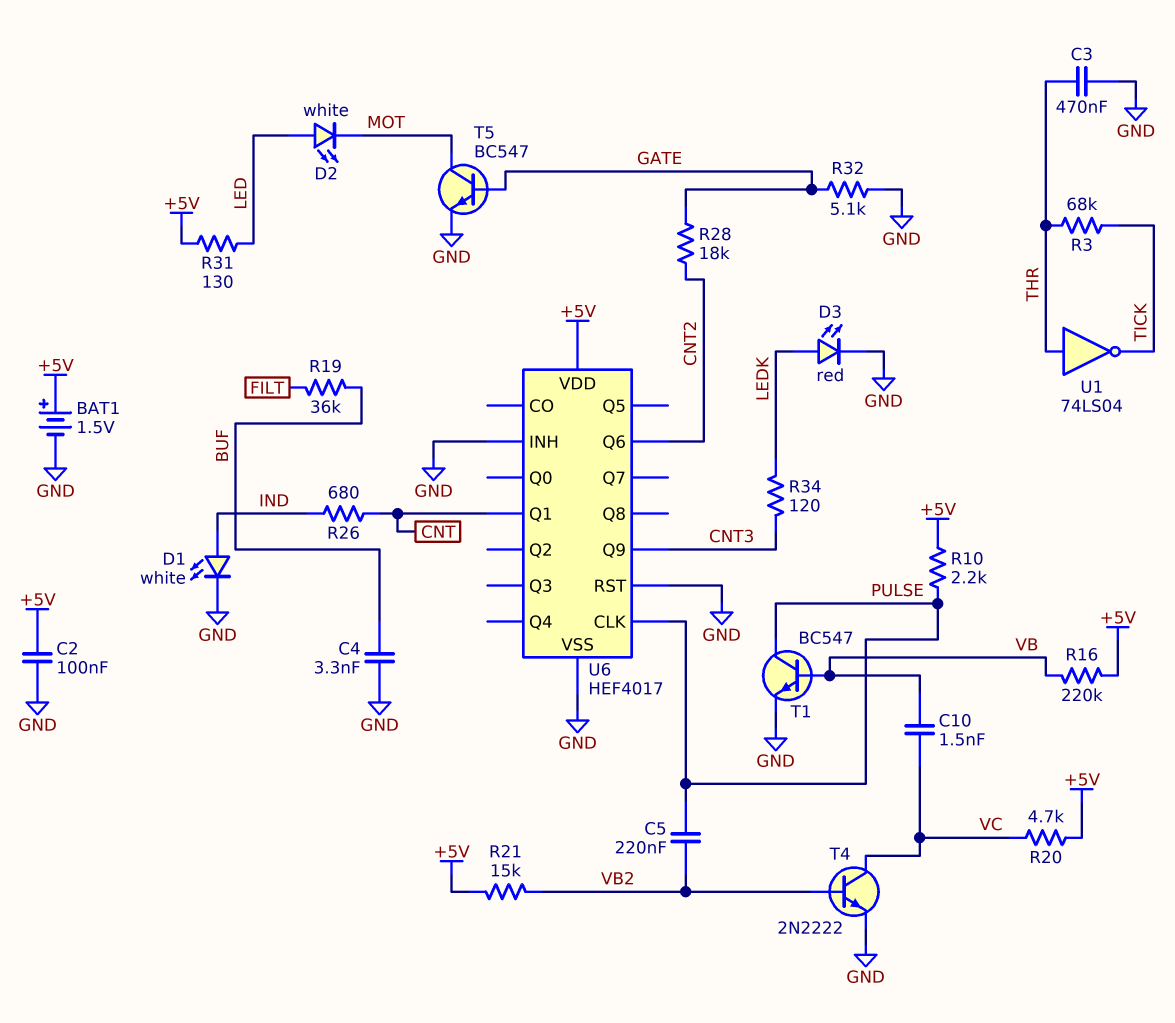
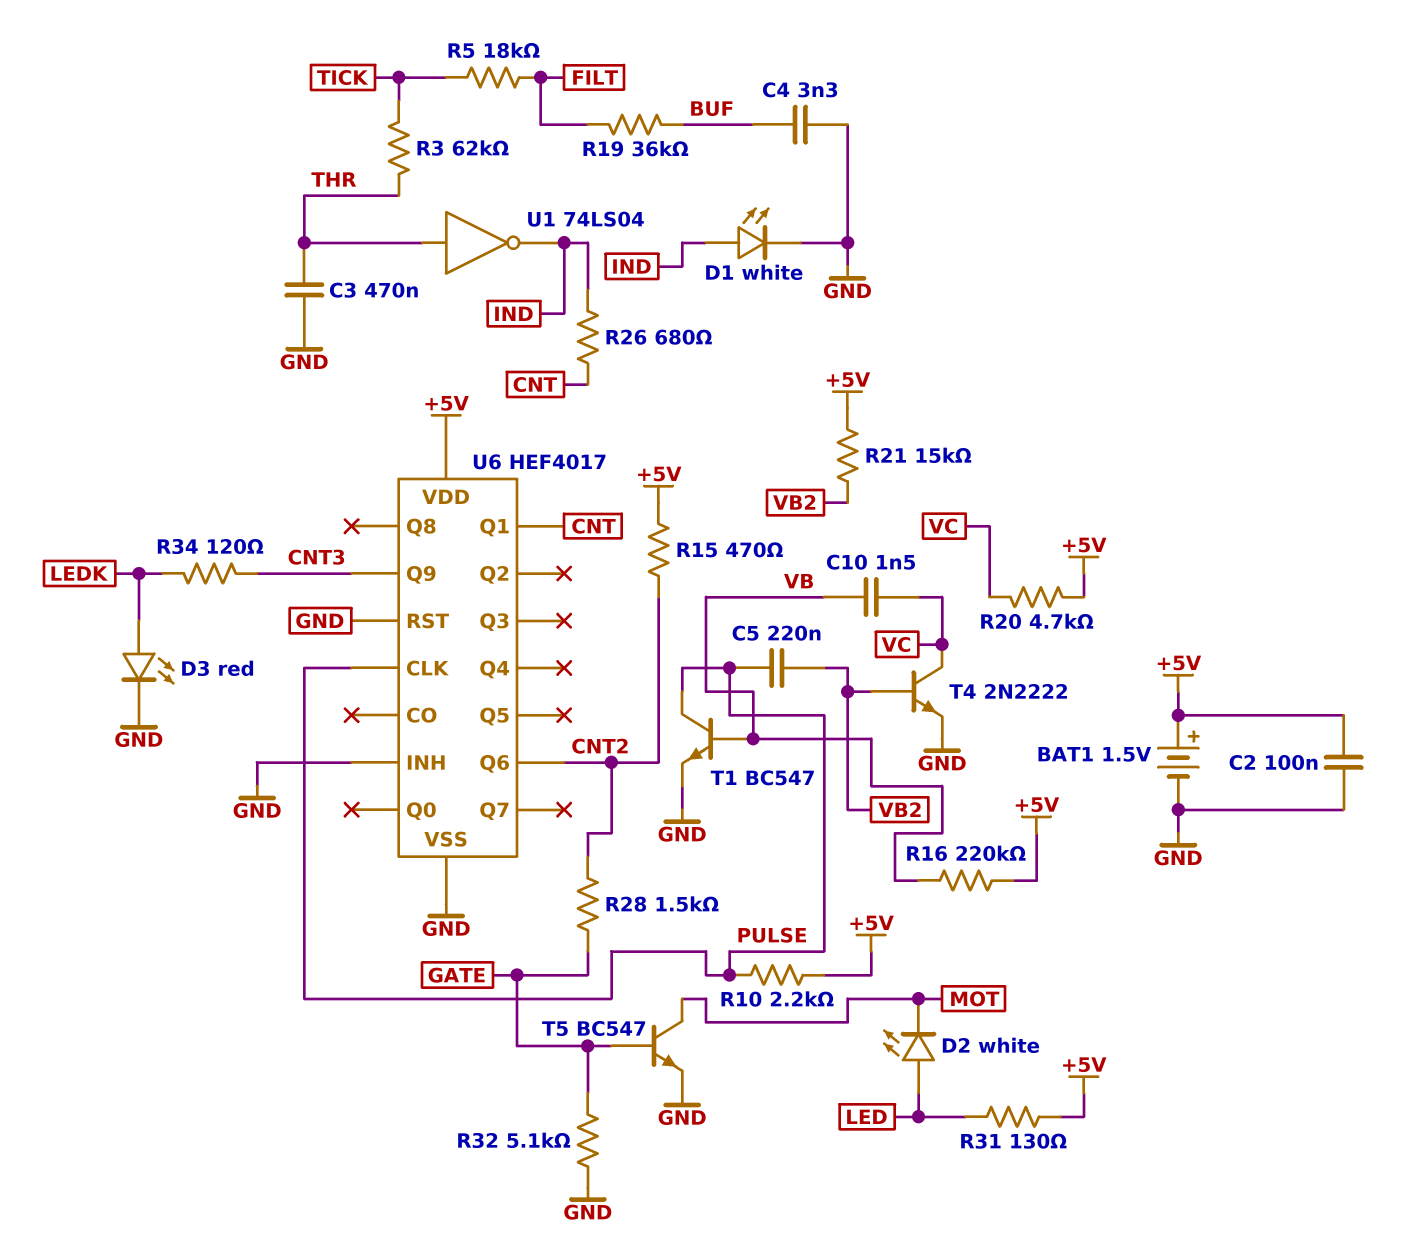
R3: 68k (THR, TICK) -> 62k (THR, TICK)
R5: none -> 18k (FILT, TICK)
R15: none -> 470 (+5V, CNT2)
R28: 18k (CNT2, GATE) -> 1.5k (CNT2, GATE)
U1: NOT 74LS04 (in THR, out TICK) -> NOT 74LS04 (in THR, out IND)

